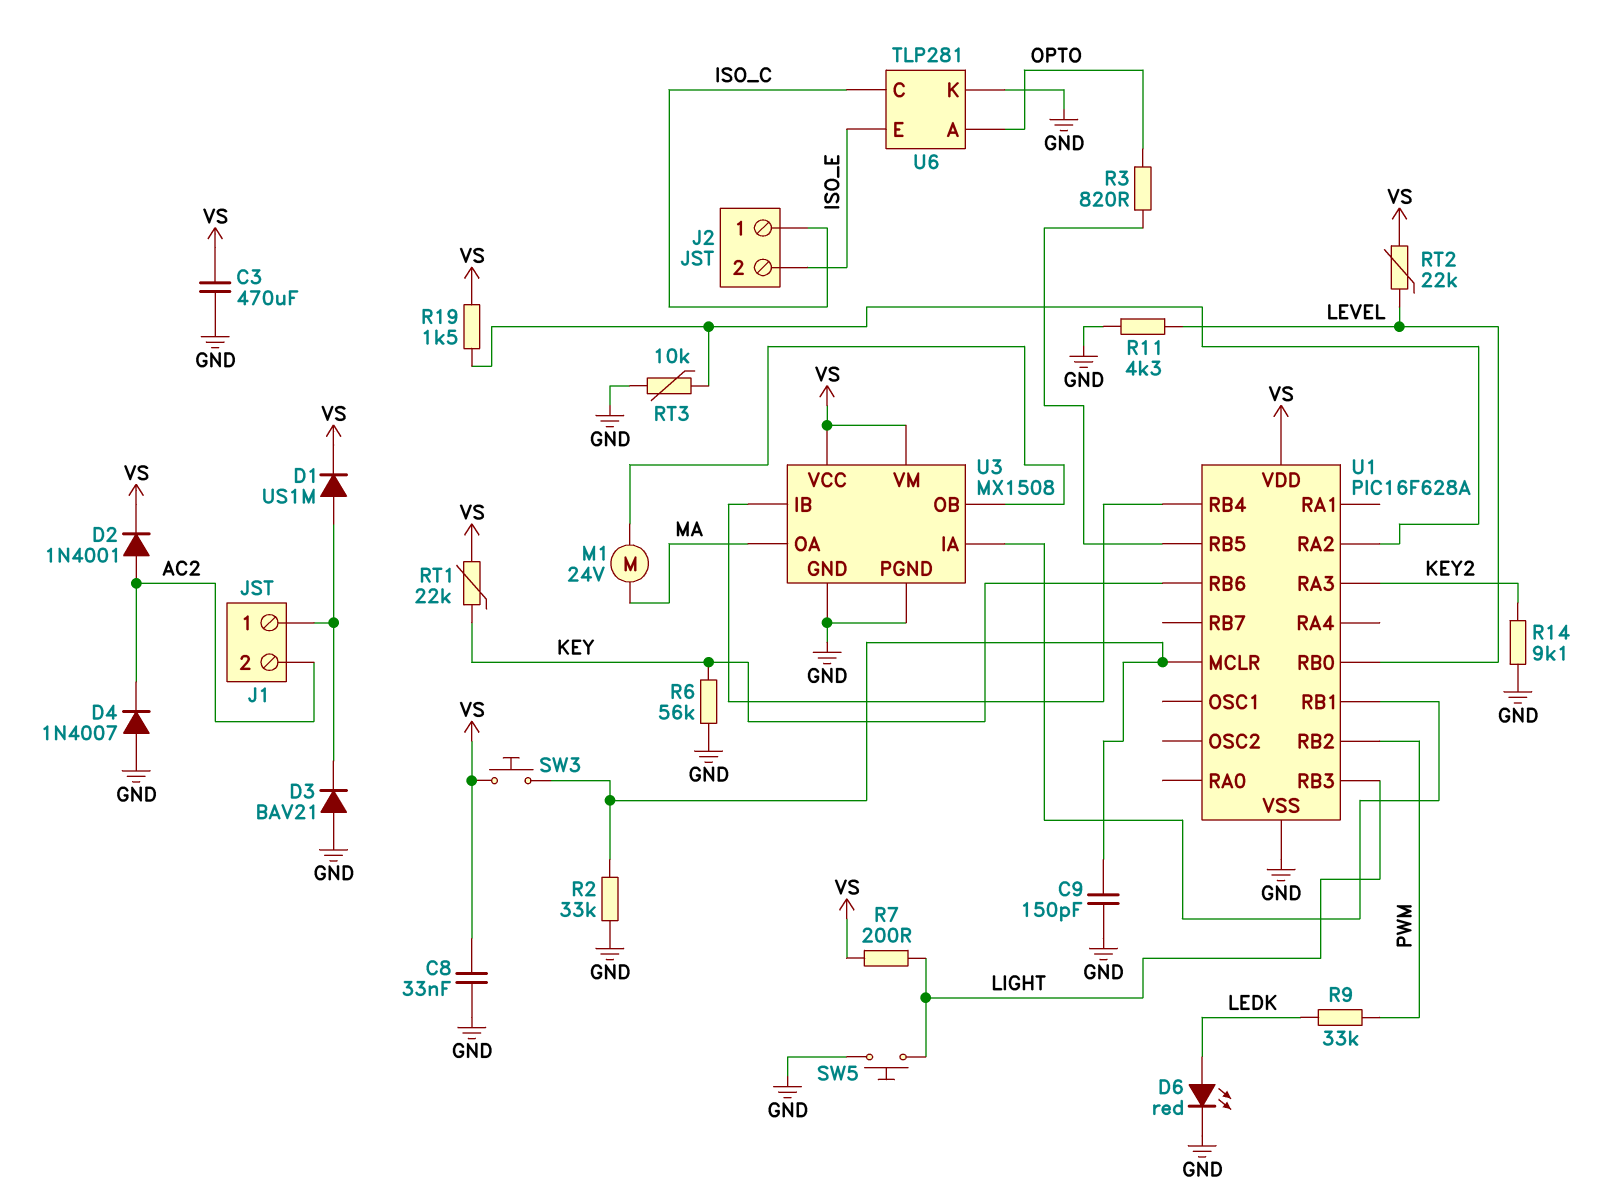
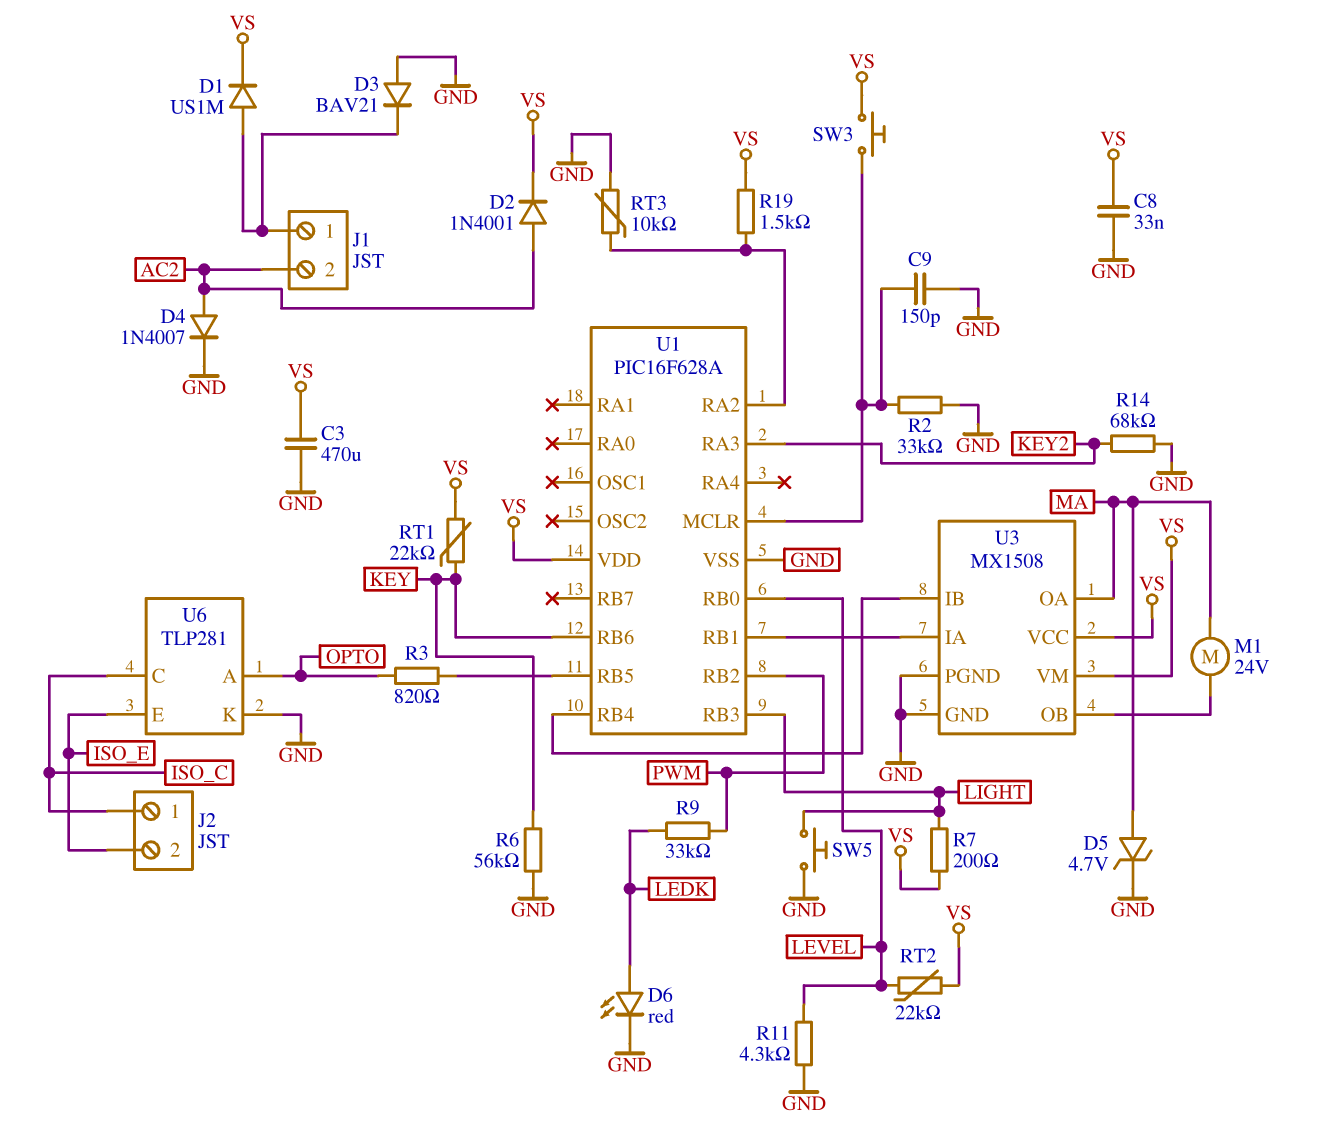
D4: diode 1N4007 (A GND, K AC2) -> diode 1N4007 (A AC2, K GND)
D5: none -> zener 4.7V (A MA, K GND)
R14: 9.1k (GND, KEY2) -> 68k (GND, KEY2)

